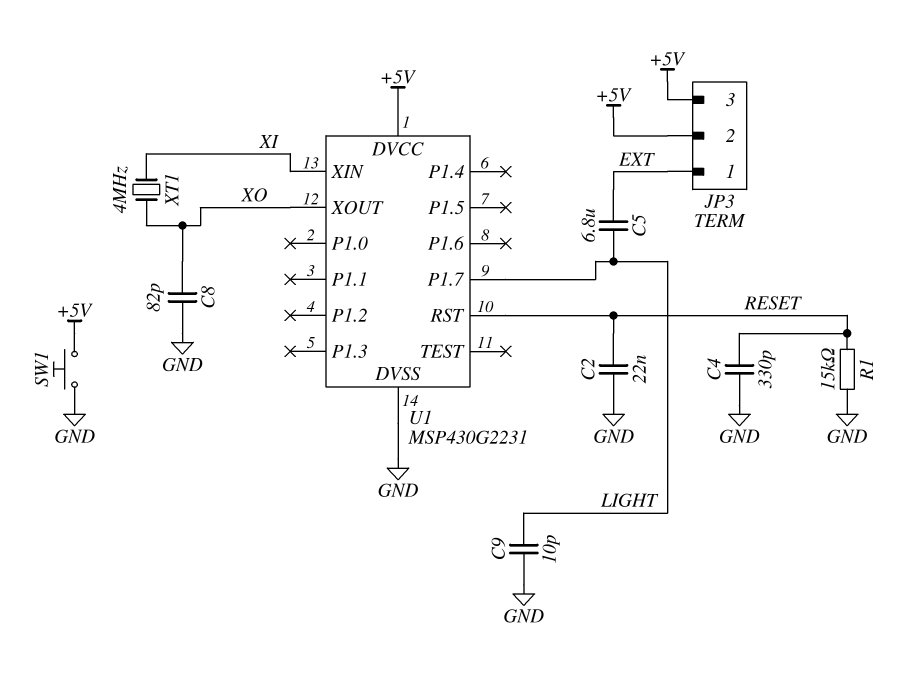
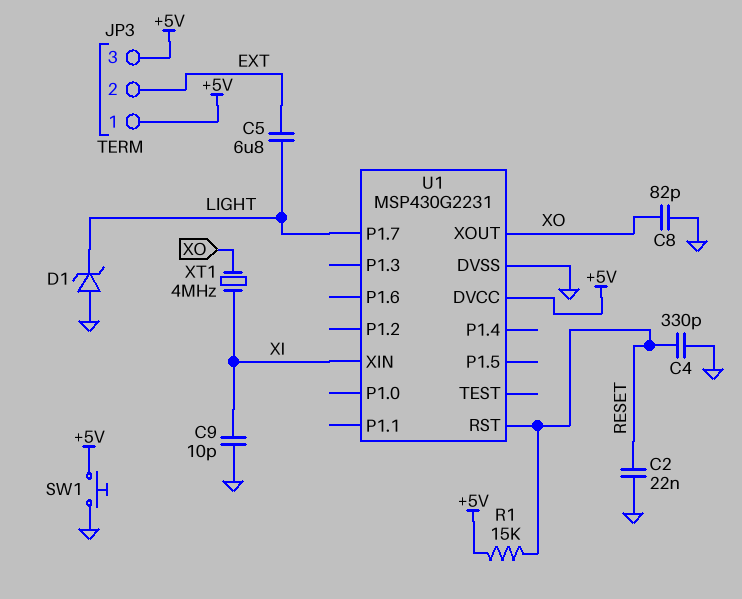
C9: 10pF (GND, LIGHT) -> 10pF (GND, XI)
D1: none -> zener (A GND, K LIGHT)
JP3 pin 1: EXT -> +5V
JP3 pin 2: +5V -> EXT
R1: 15k (GND, RESET) -> 15k (+5V, RESET)

